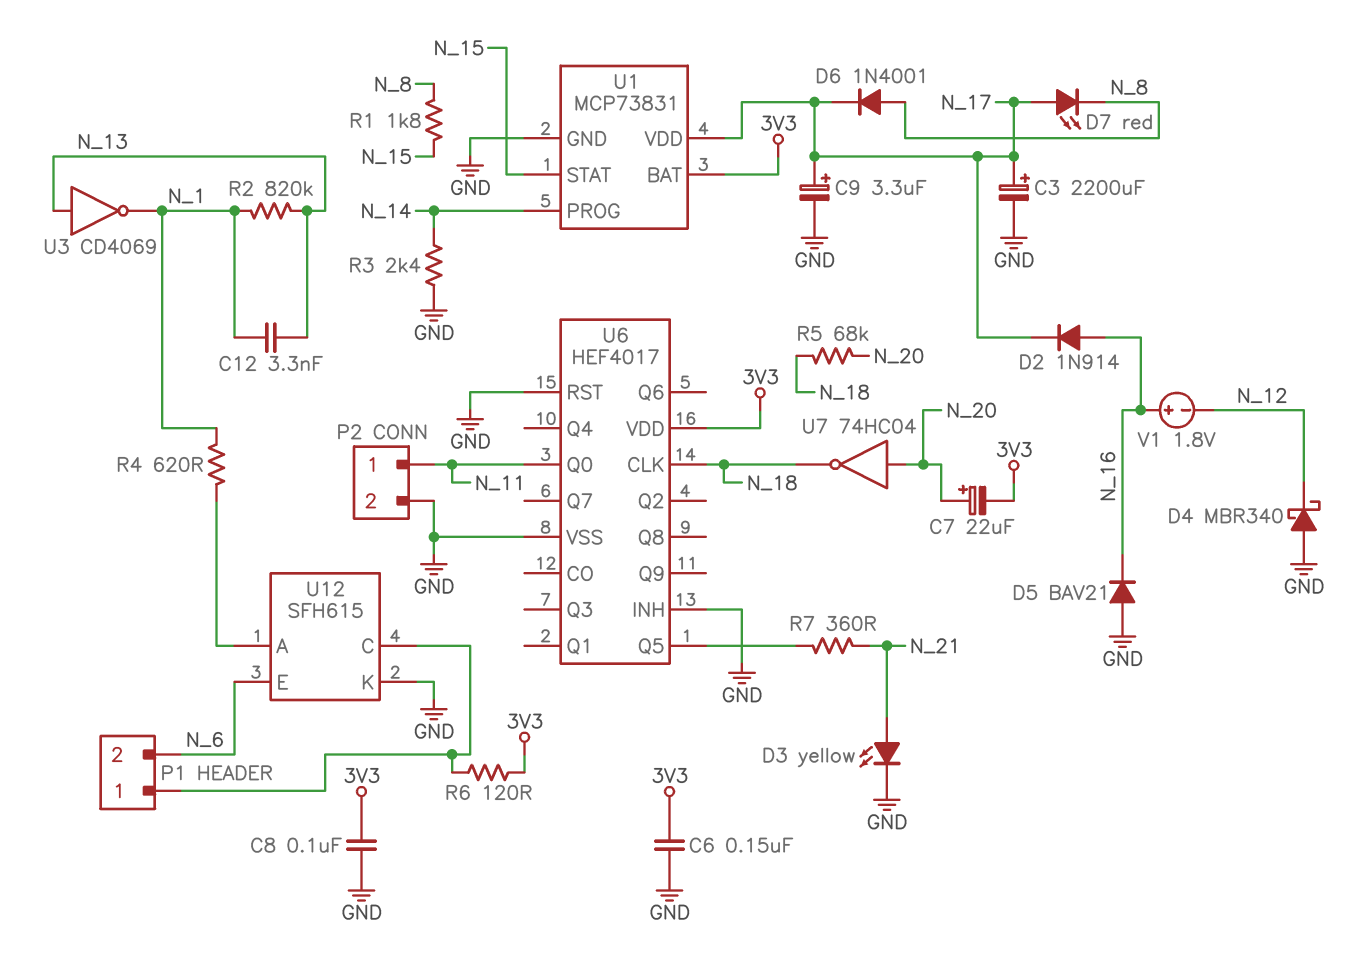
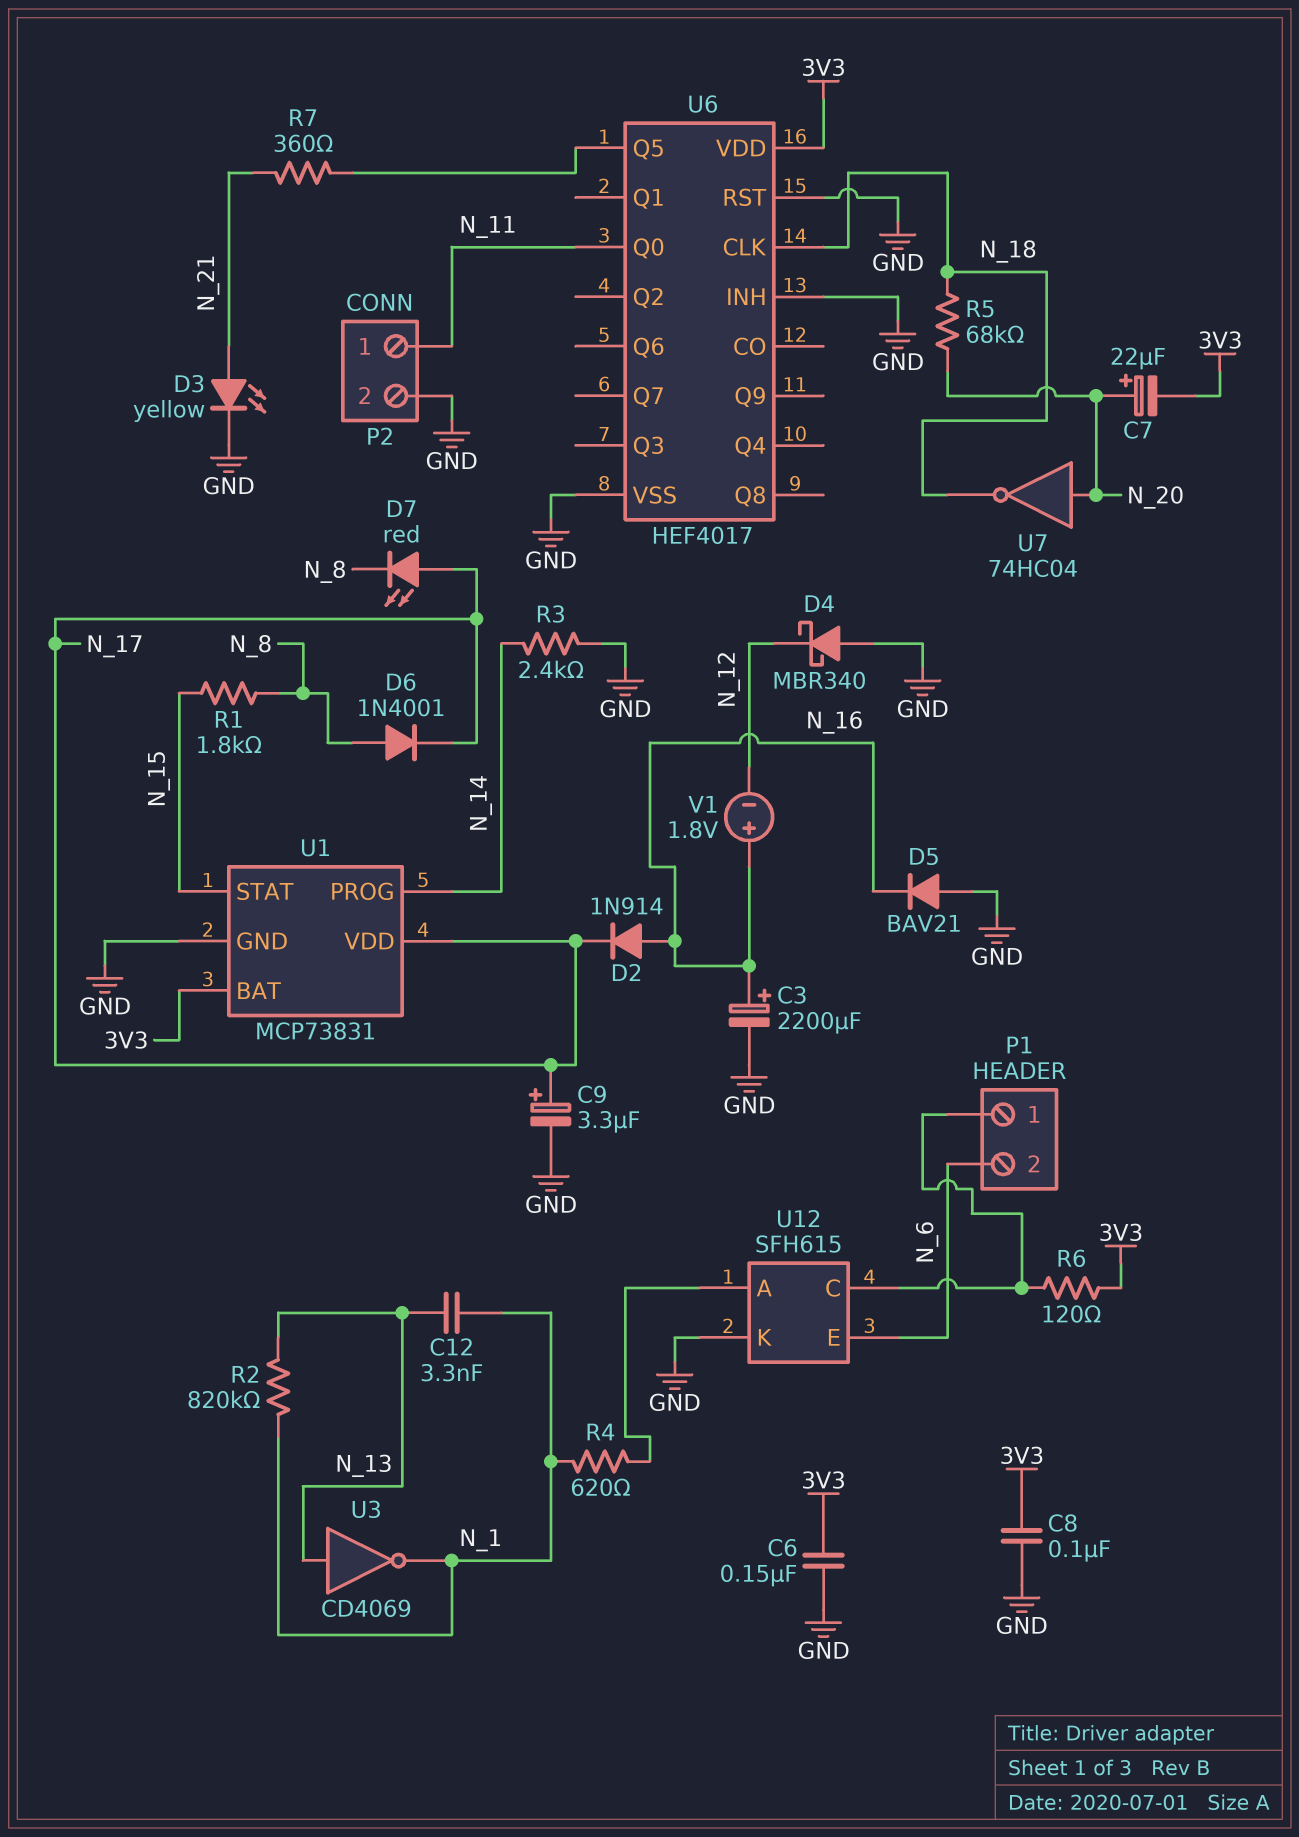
C3: 2200uF (plus N_17, minus GND) -> 2200uF (plus N_16, minus GND)

